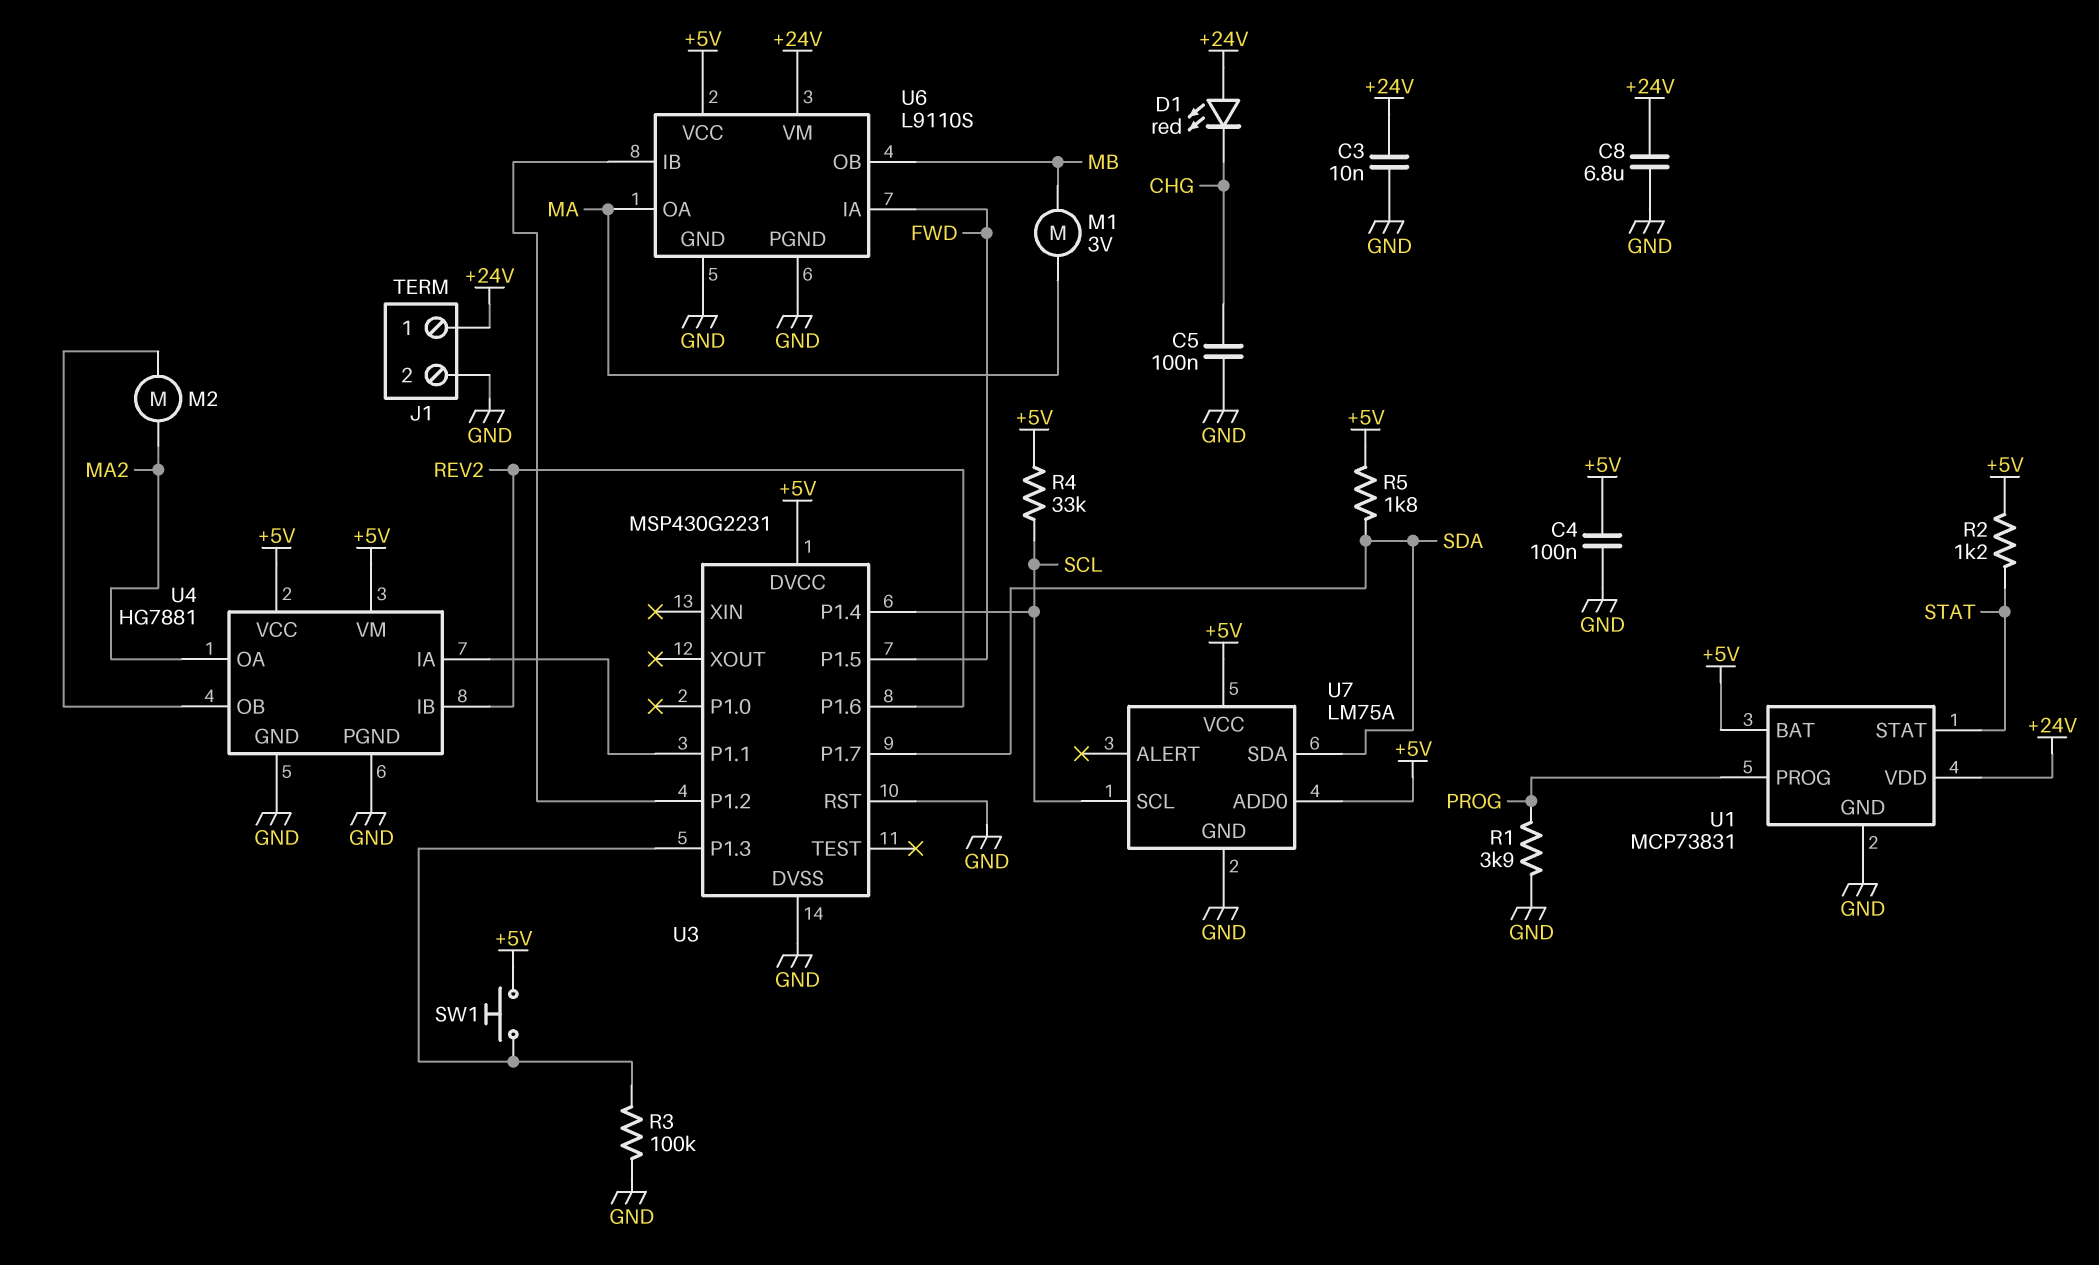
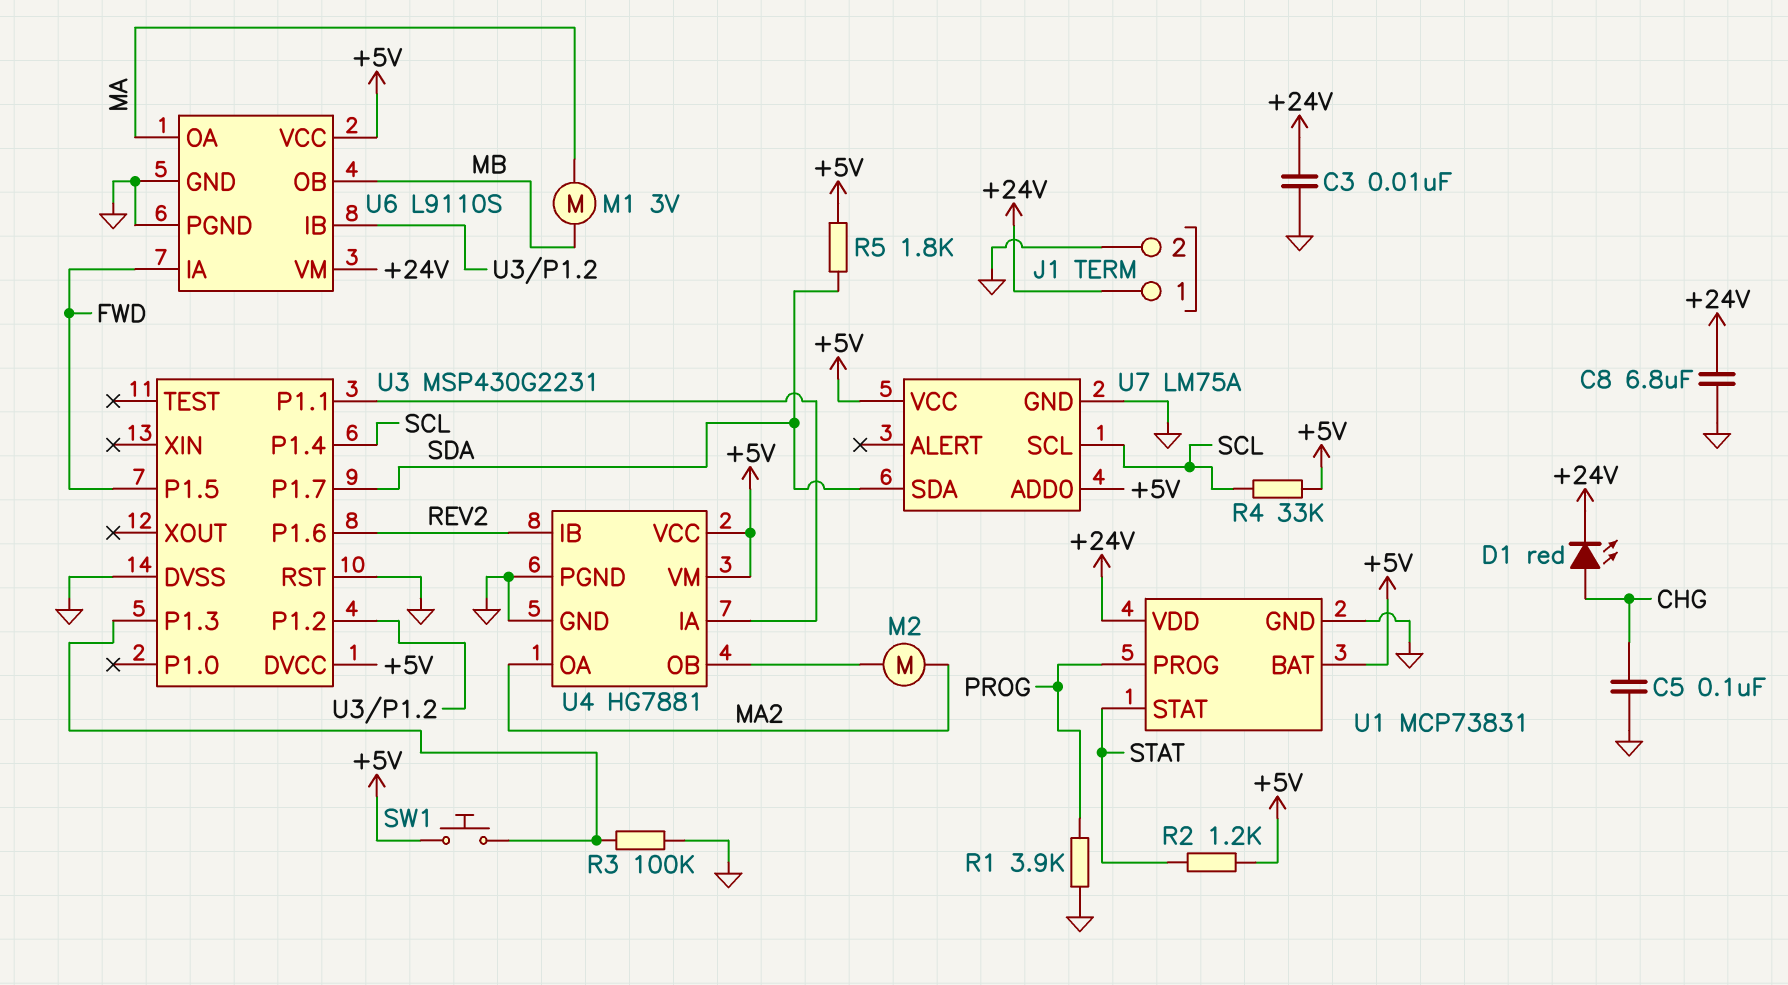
C4: 100nF (+5V, GND) -> none
D1: LED red (A +24V, K CHG) -> LED red (A CHG, K +24V)

